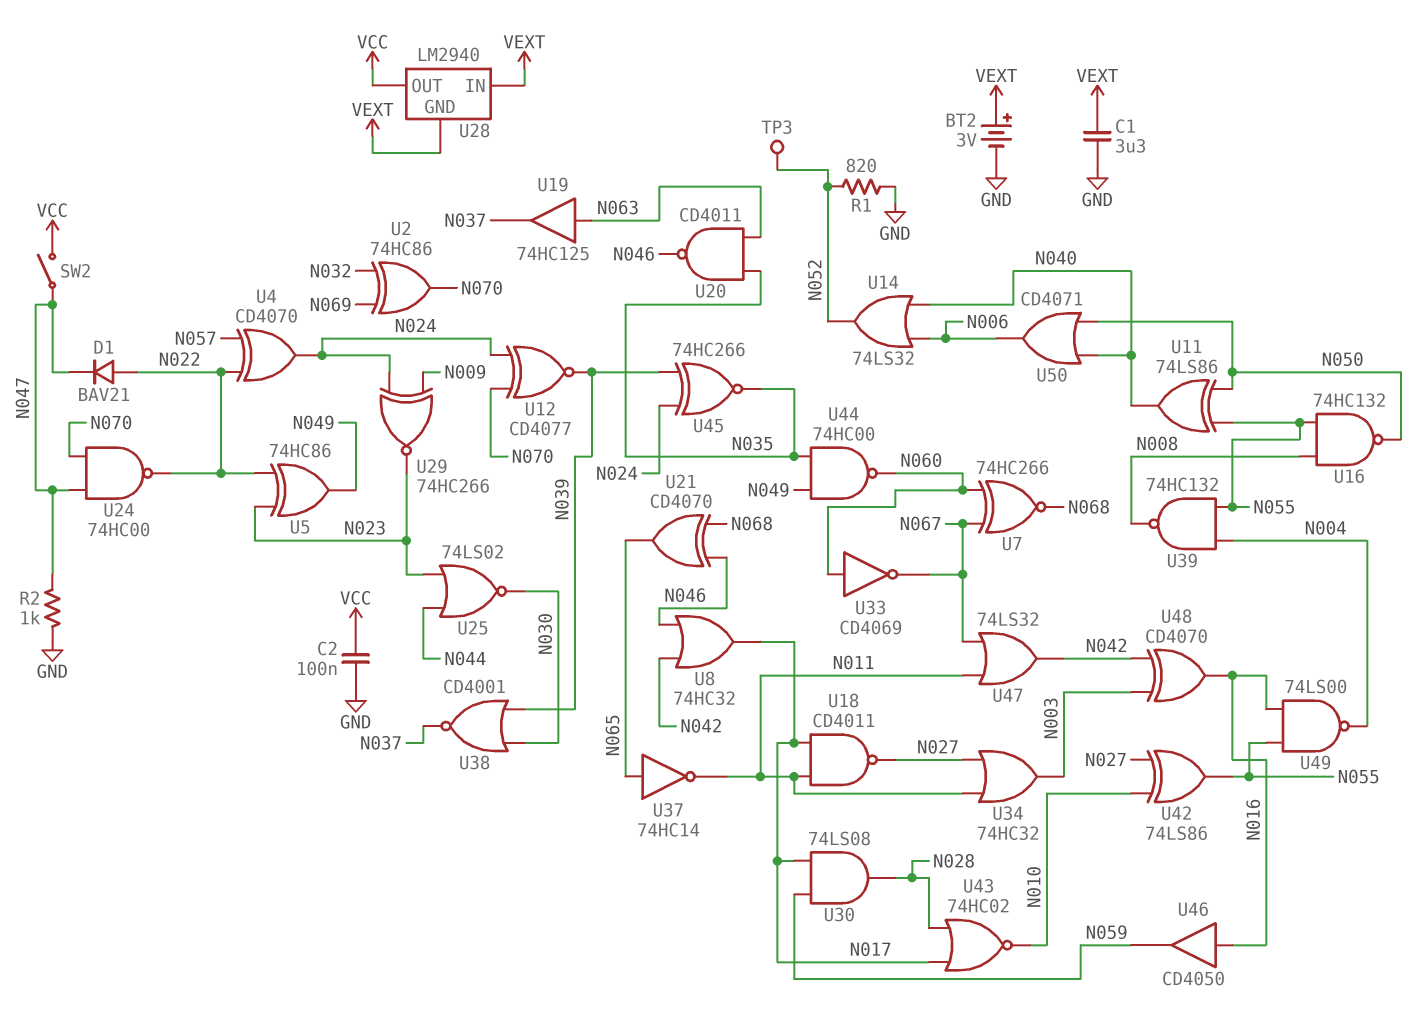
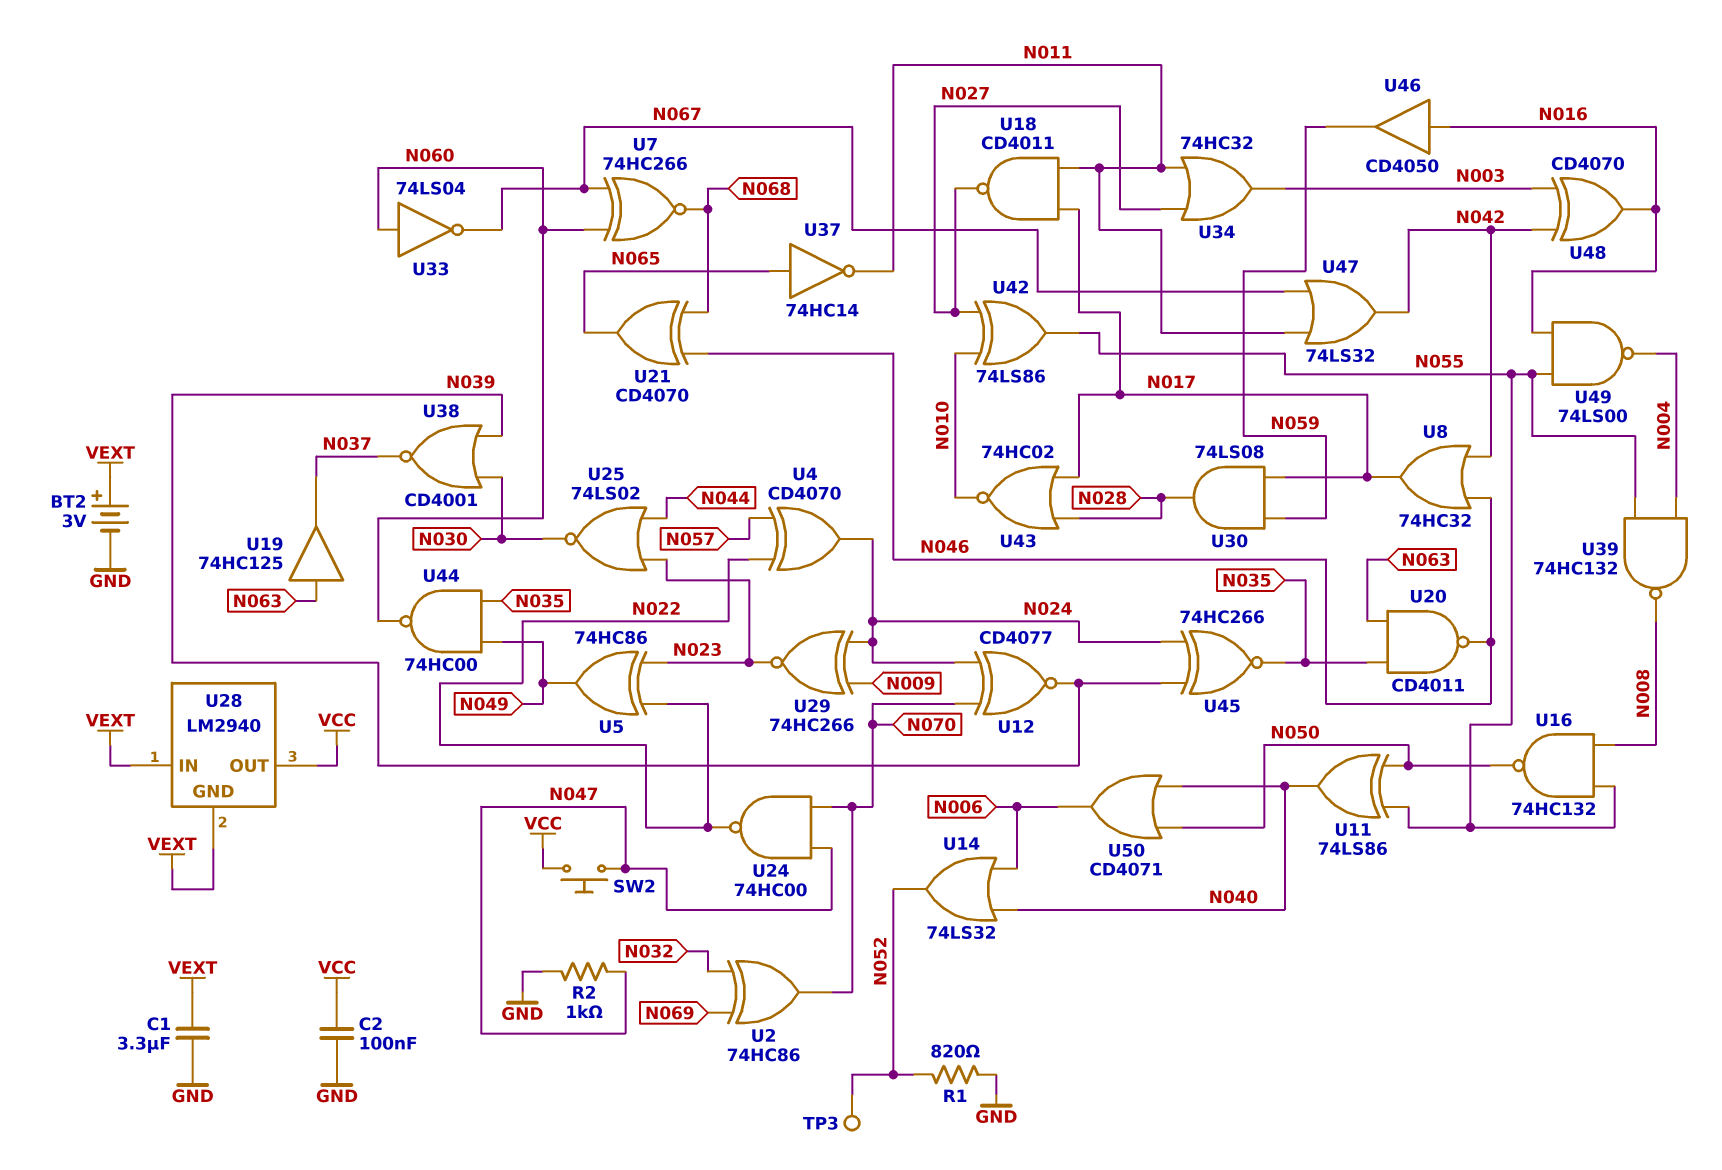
D1: diode BAV21 (A N022, K N047) -> none
SW2: switch (N047, VCC) -> button (N047, VCC)
U33: NOT CD4069 (in N060, out N067) -> NOT 74LS04 (in N060, out N067)

